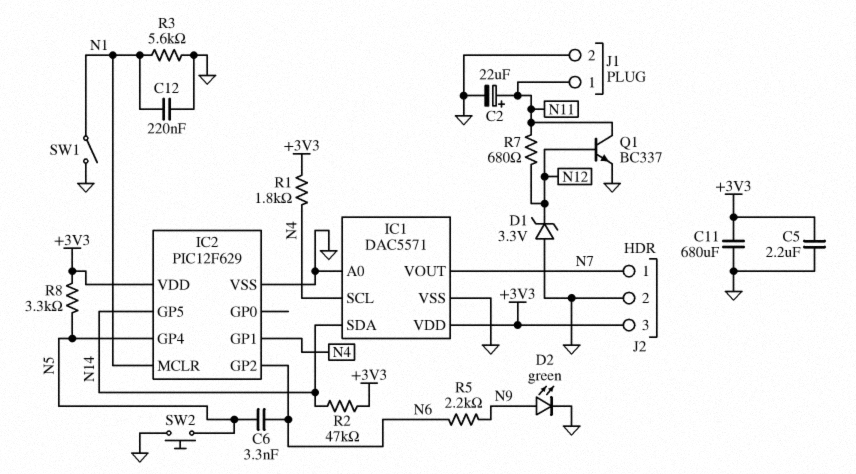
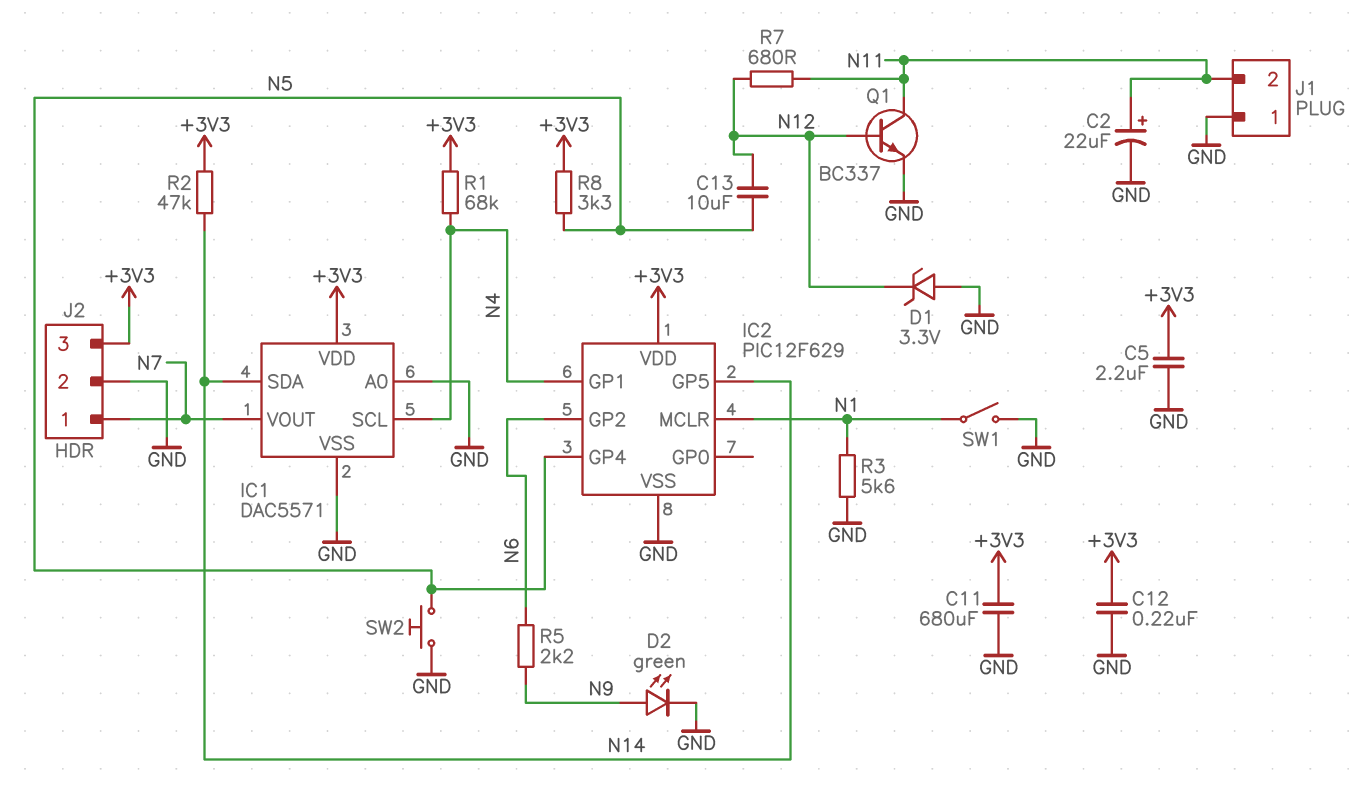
C6: 3.3nF (N5, N6) -> none
C12: 220nF (GND, N1) -> 220nF (+3V3, GND)
C13: none -> 10uF (N5, N12)
J1 pin 1: N11 -> GND
J1 pin 2: GND -> N11
R1: 1.8k (+3V3, N4) -> 68k (+3V3, N4)

